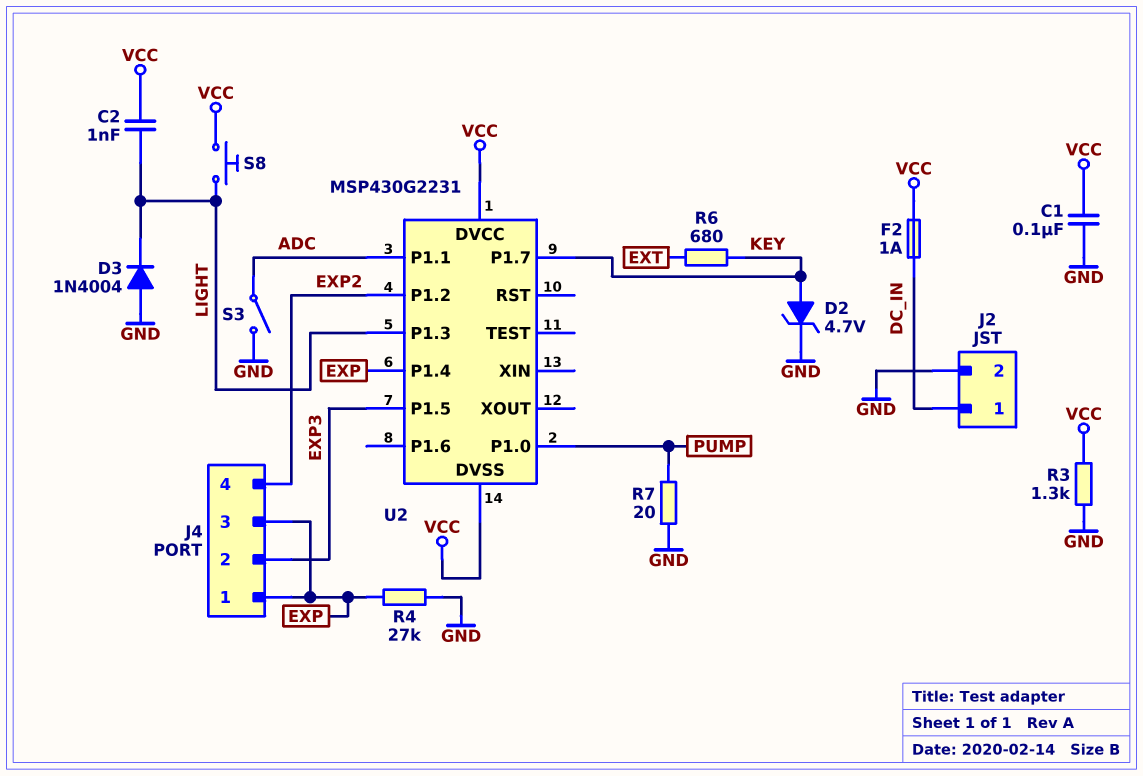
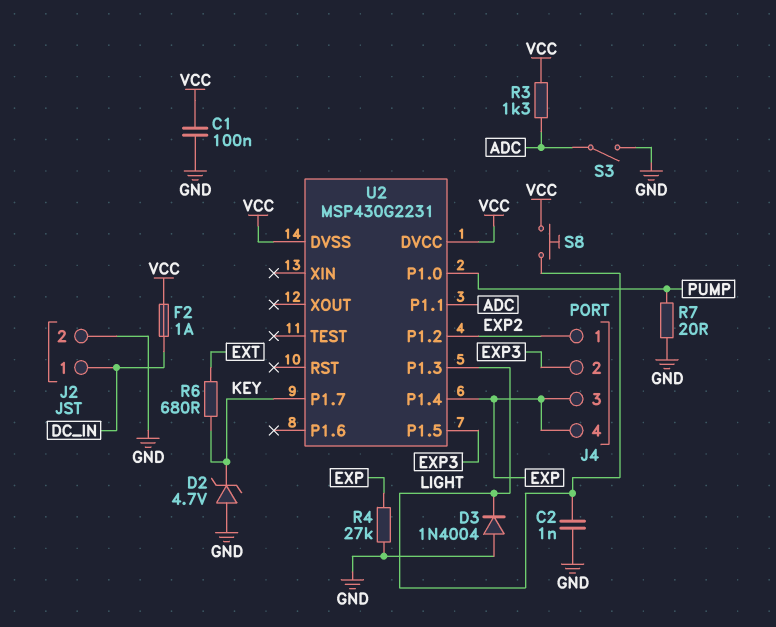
C2: 1nF (LIGHT, VCC) -> 1nF (GND, LIGHT)
D2: zener 4.7V (A KEY, K GND) -> zener 4.7V (A GND, K KEY)
J4 pin 1: EXP -> EXP2
J4 pin 4: EXP2 -> EXP
R3: 1.3k (GND, VCC) -> 1.3k (ADC, VCC)

